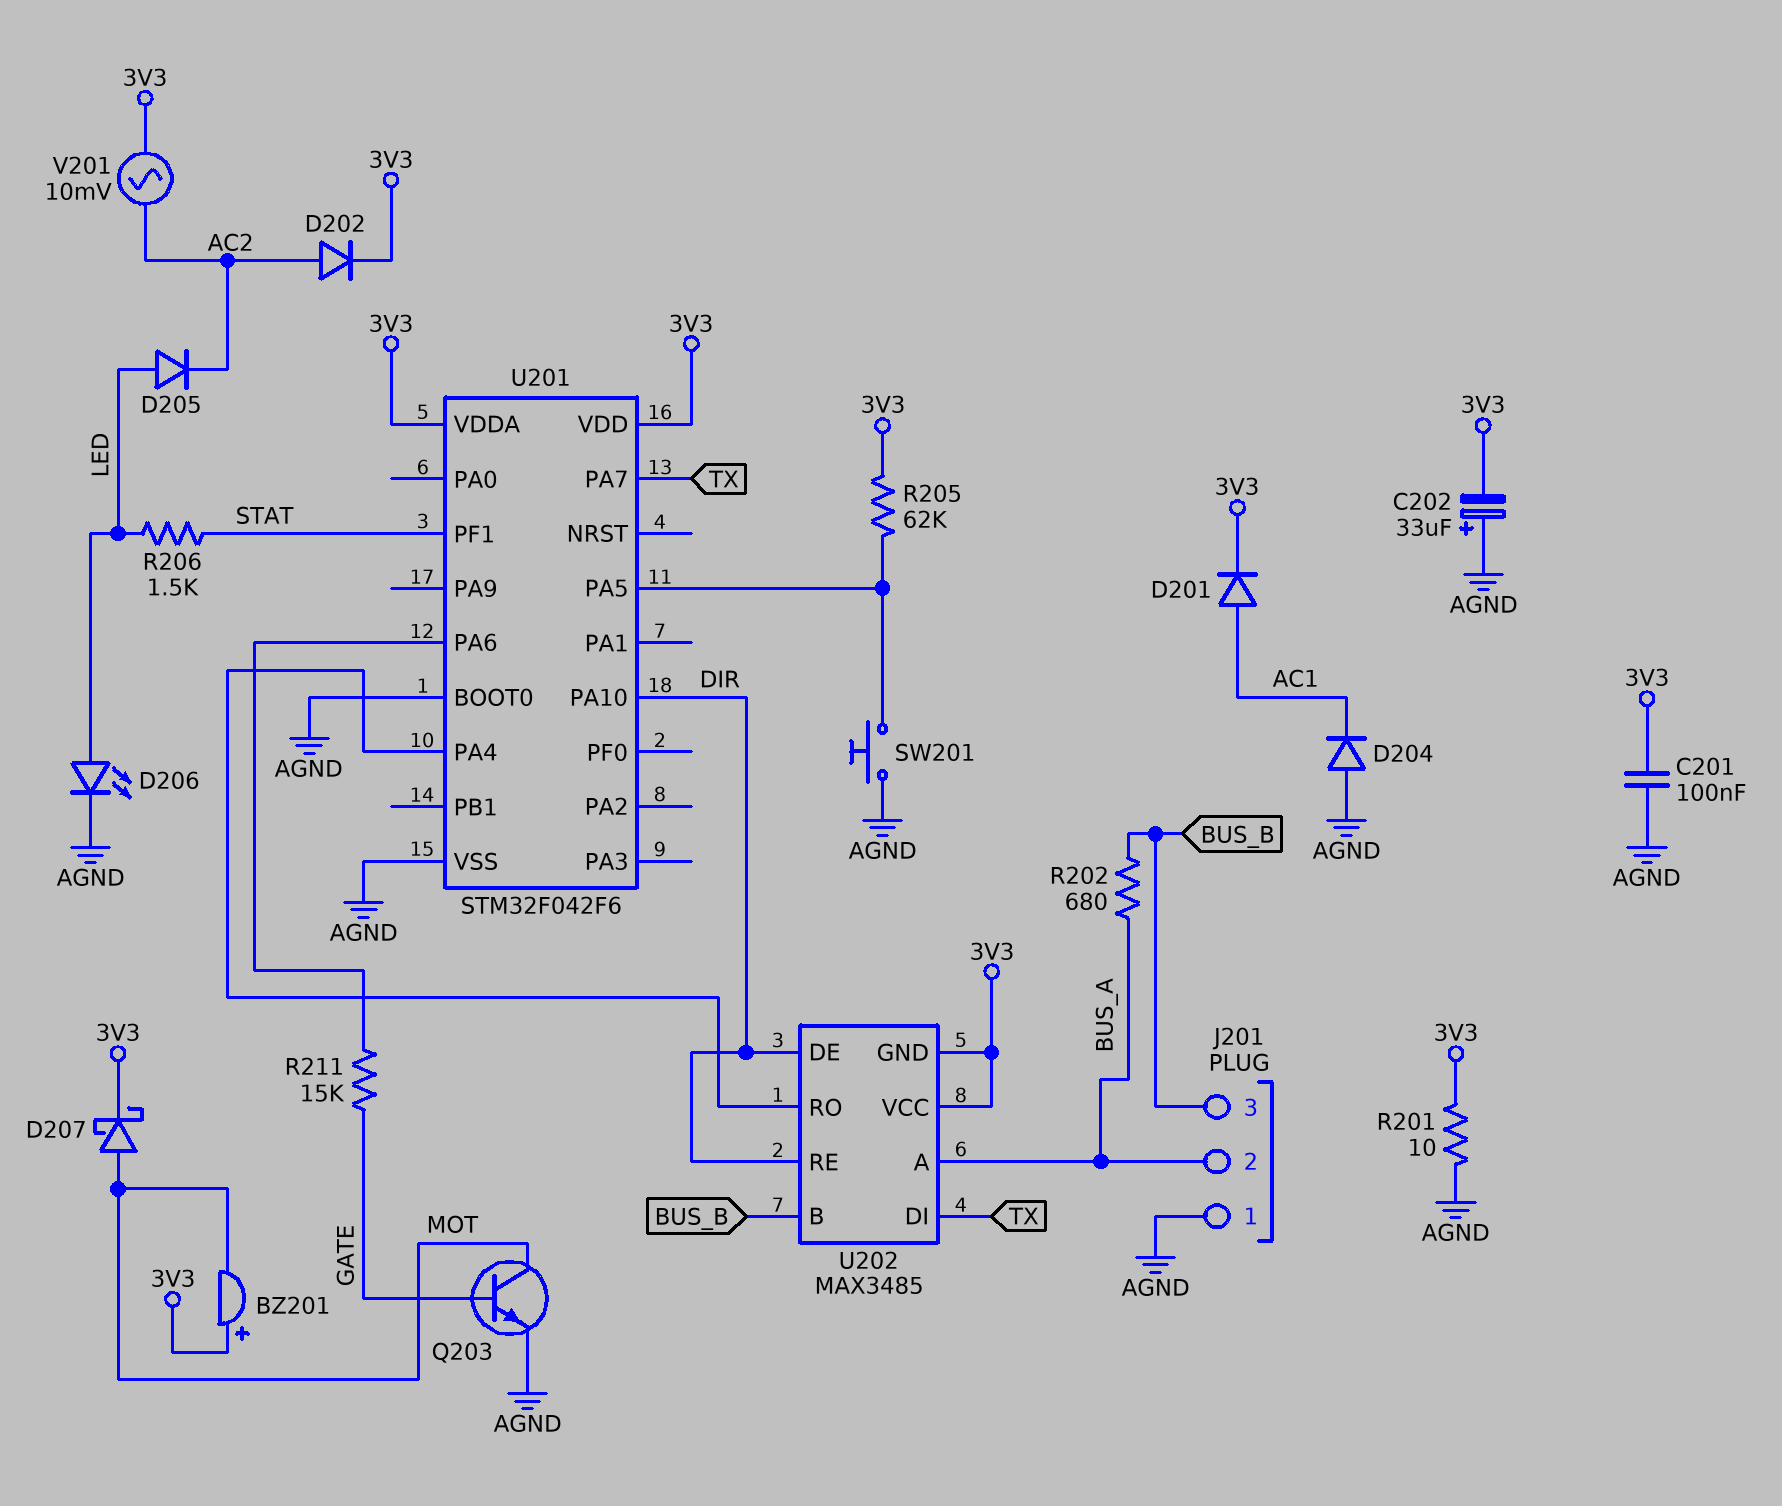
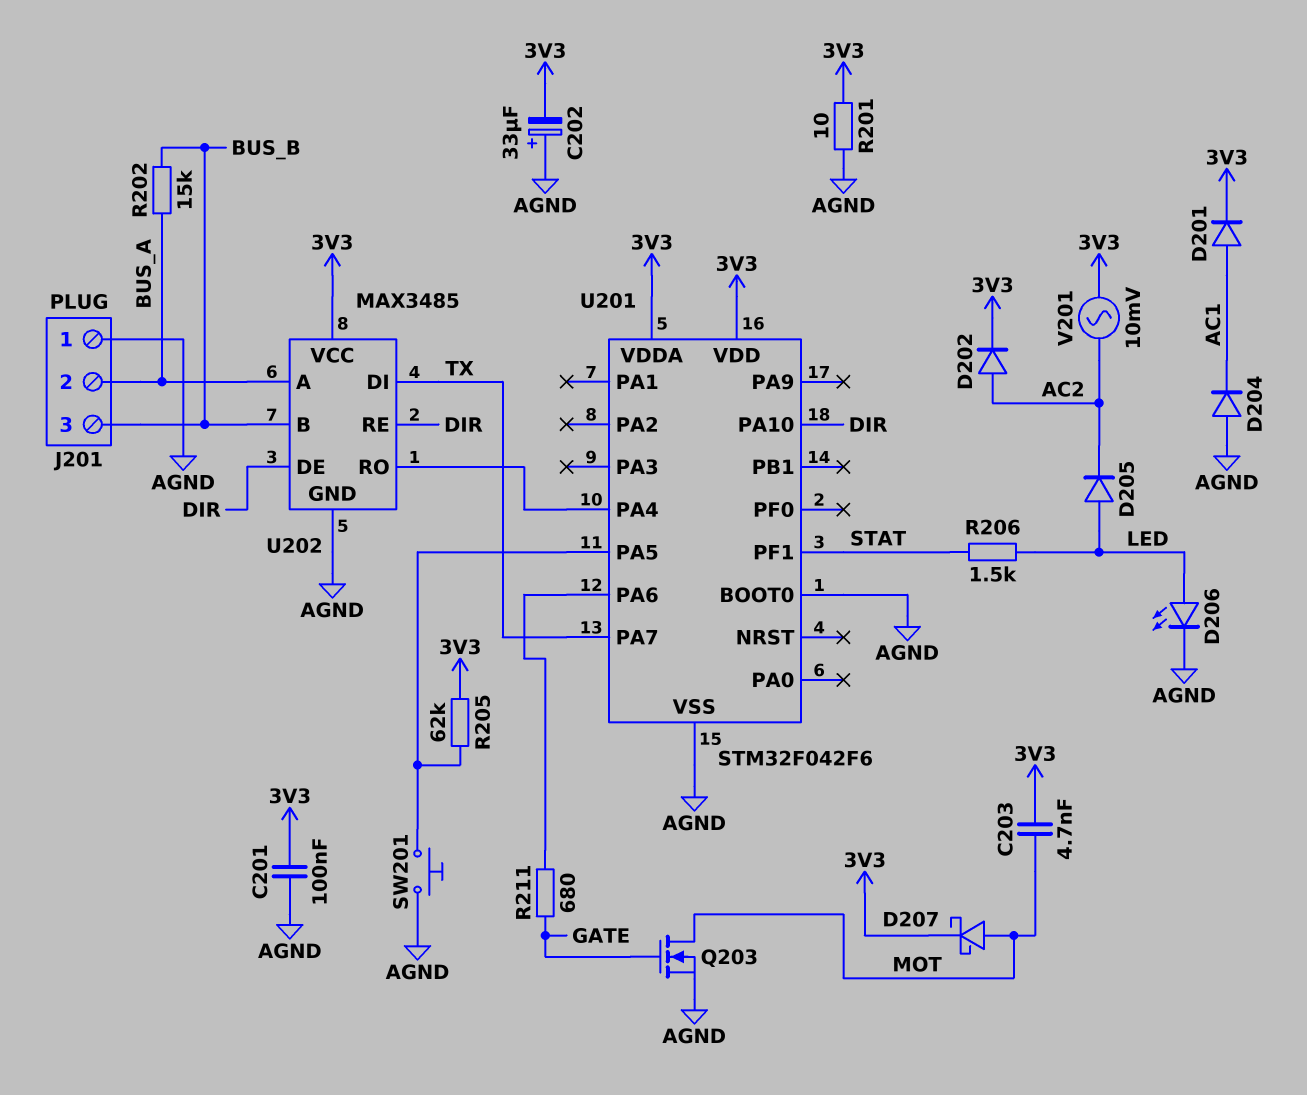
BZ201: buzzer (plus 3V3, minus MOT) -> none
C203: none -> 4.7nF (3V3, MOT)
Q203: NPN (B GATE, C MOT, E AGND) -> NMOS (G GATE, D MOT, S AGND)
R202: 680 (BUS_A, BUS_B) -> 15k (BUS_A, BUS_B)
R211: 15k (GATE, U201/PA6) -> 680 (GATE, U201/PA6)
U202 pin GND: 3V3 -> AGND

